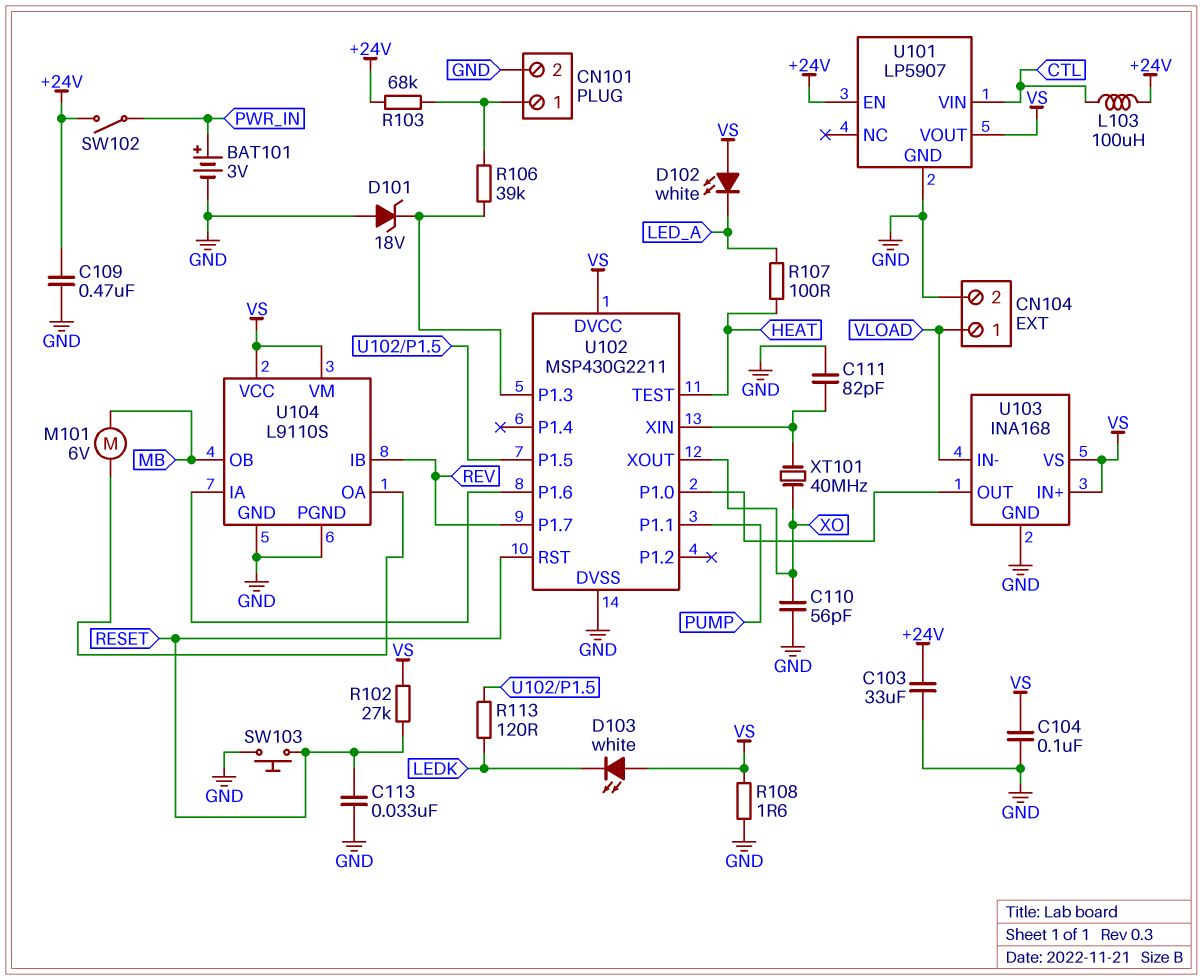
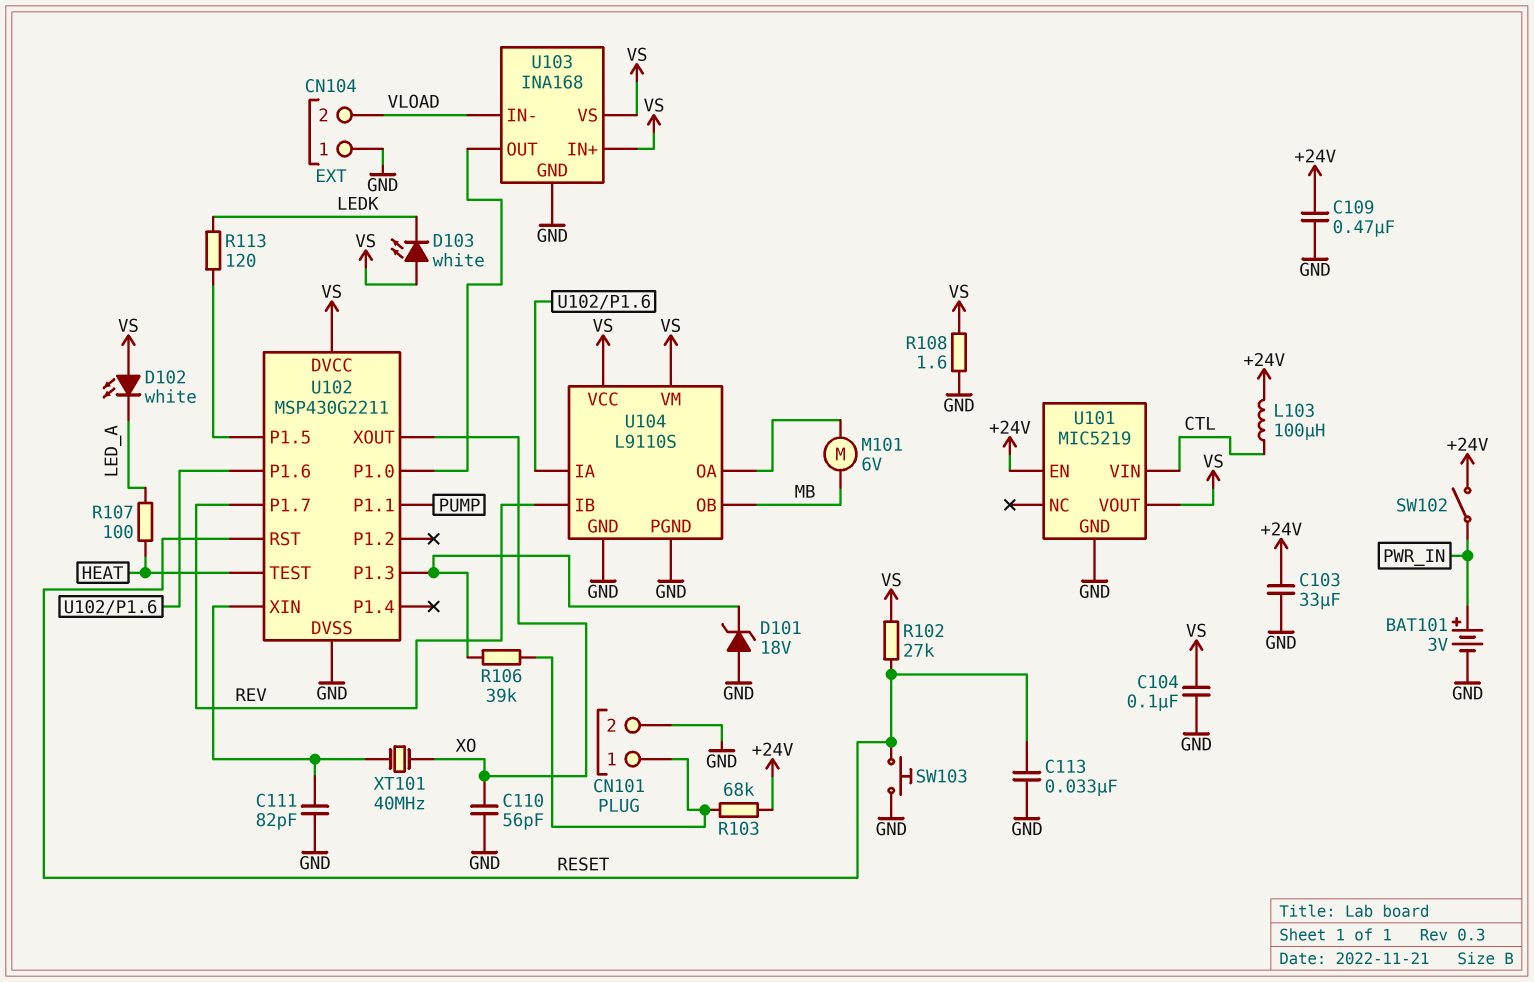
CN104 pin 1: VLOAD -> GND
CN104 pin 2: GND -> VLOAD
U101: LP5907 -> MIC5219

